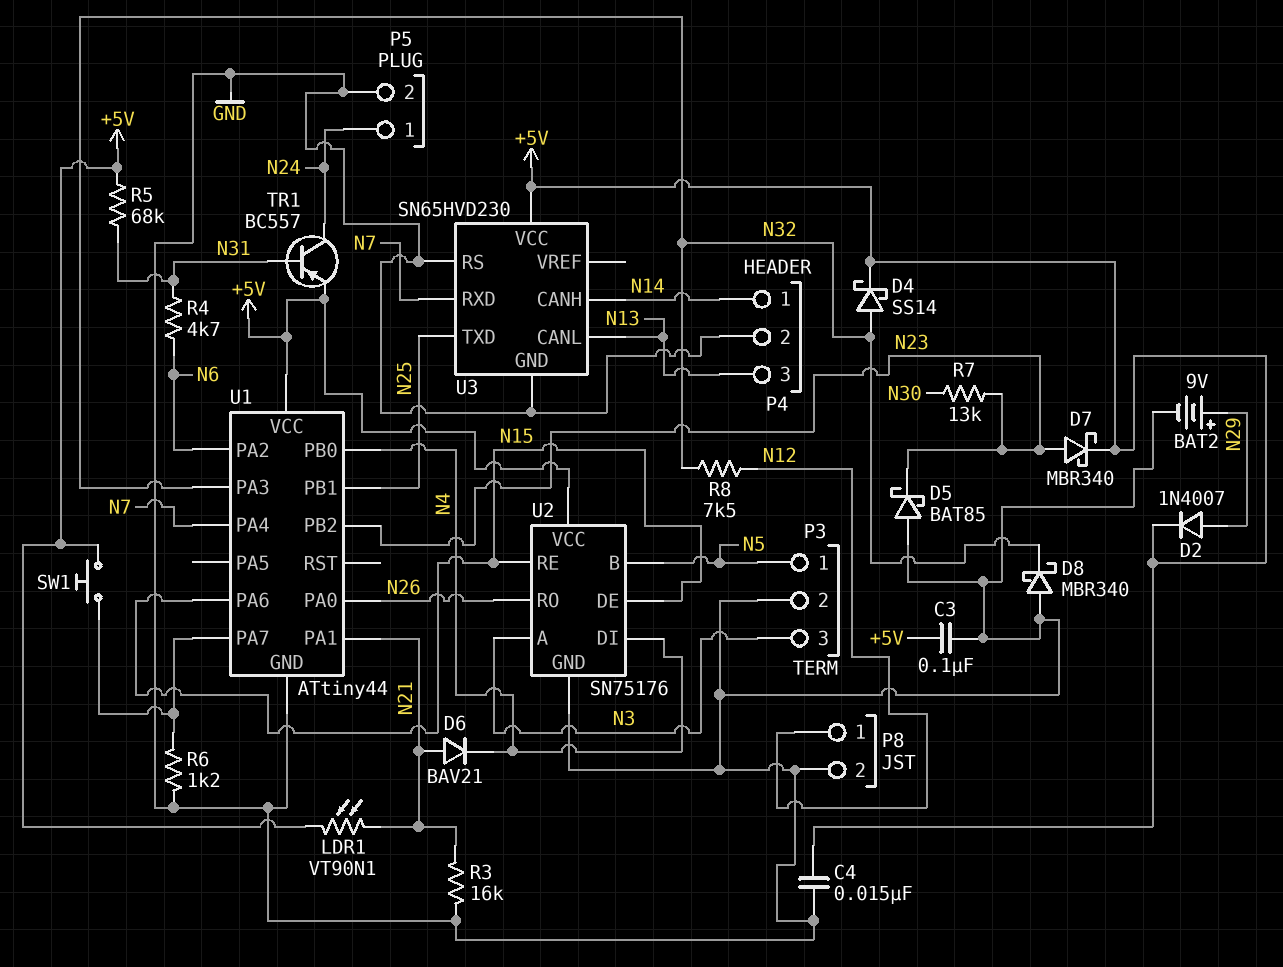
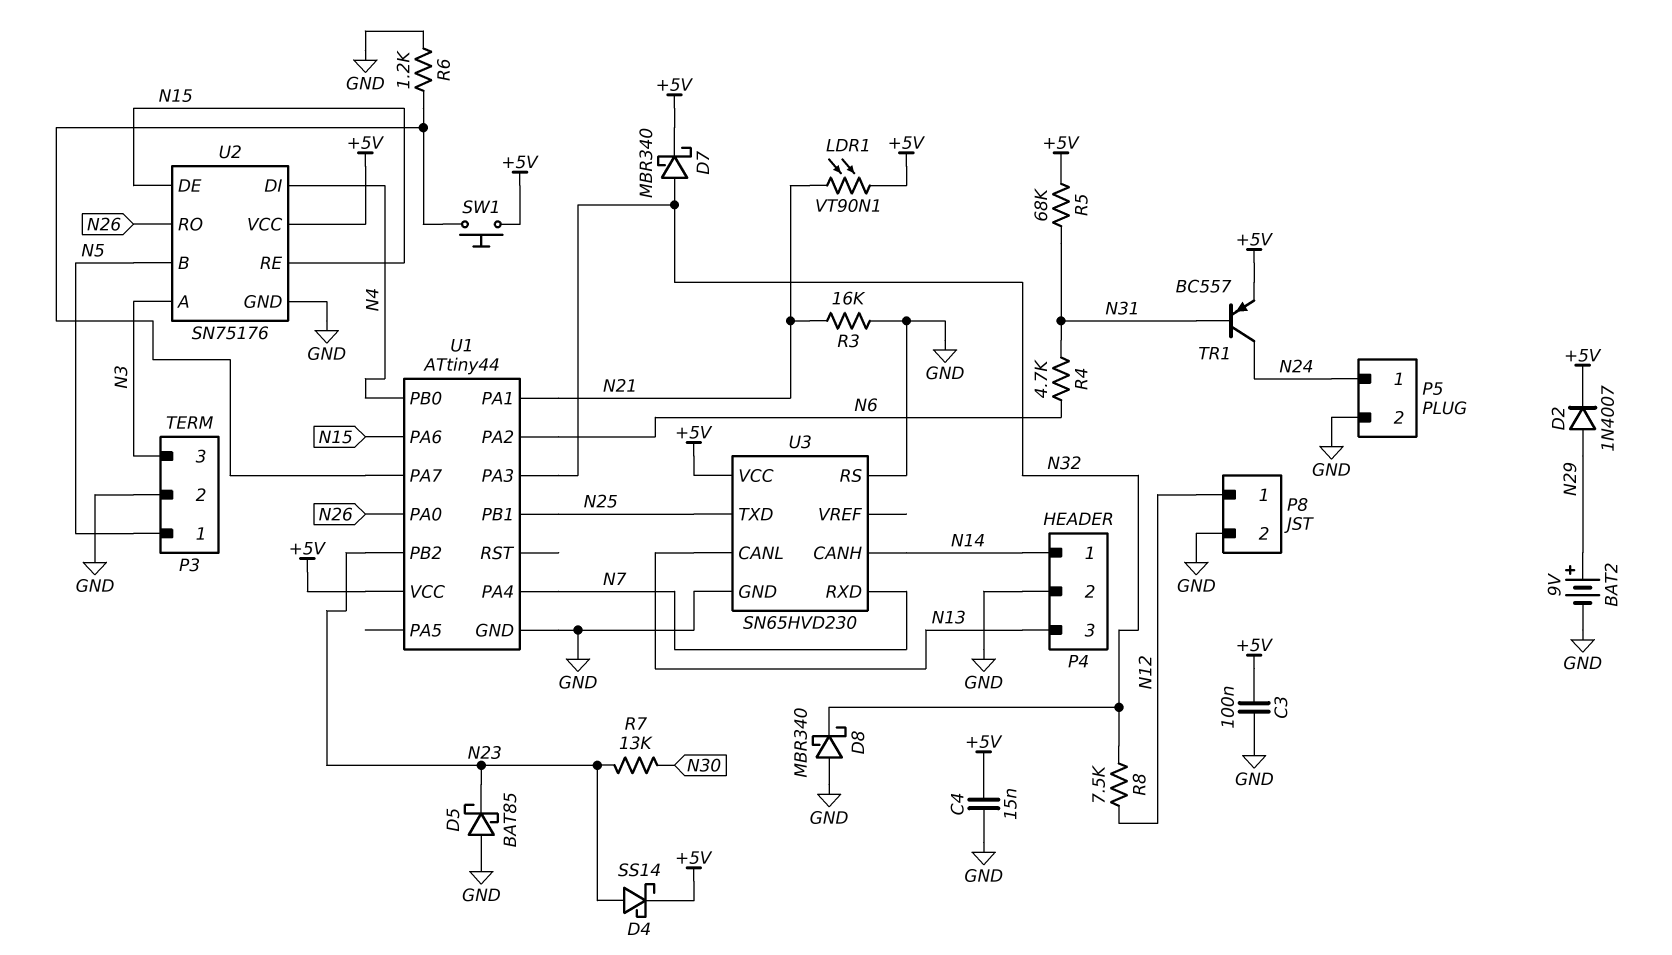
D4: schottky SS14 (A N32, K +5V) -> schottky SS14 (A N23, K +5V)
D6: diode BAV21 (A N21, K N4) -> none
D7: schottky MBR340 (A N23, K +5V) -> schottky MBR340 (A N32, K +5V)

